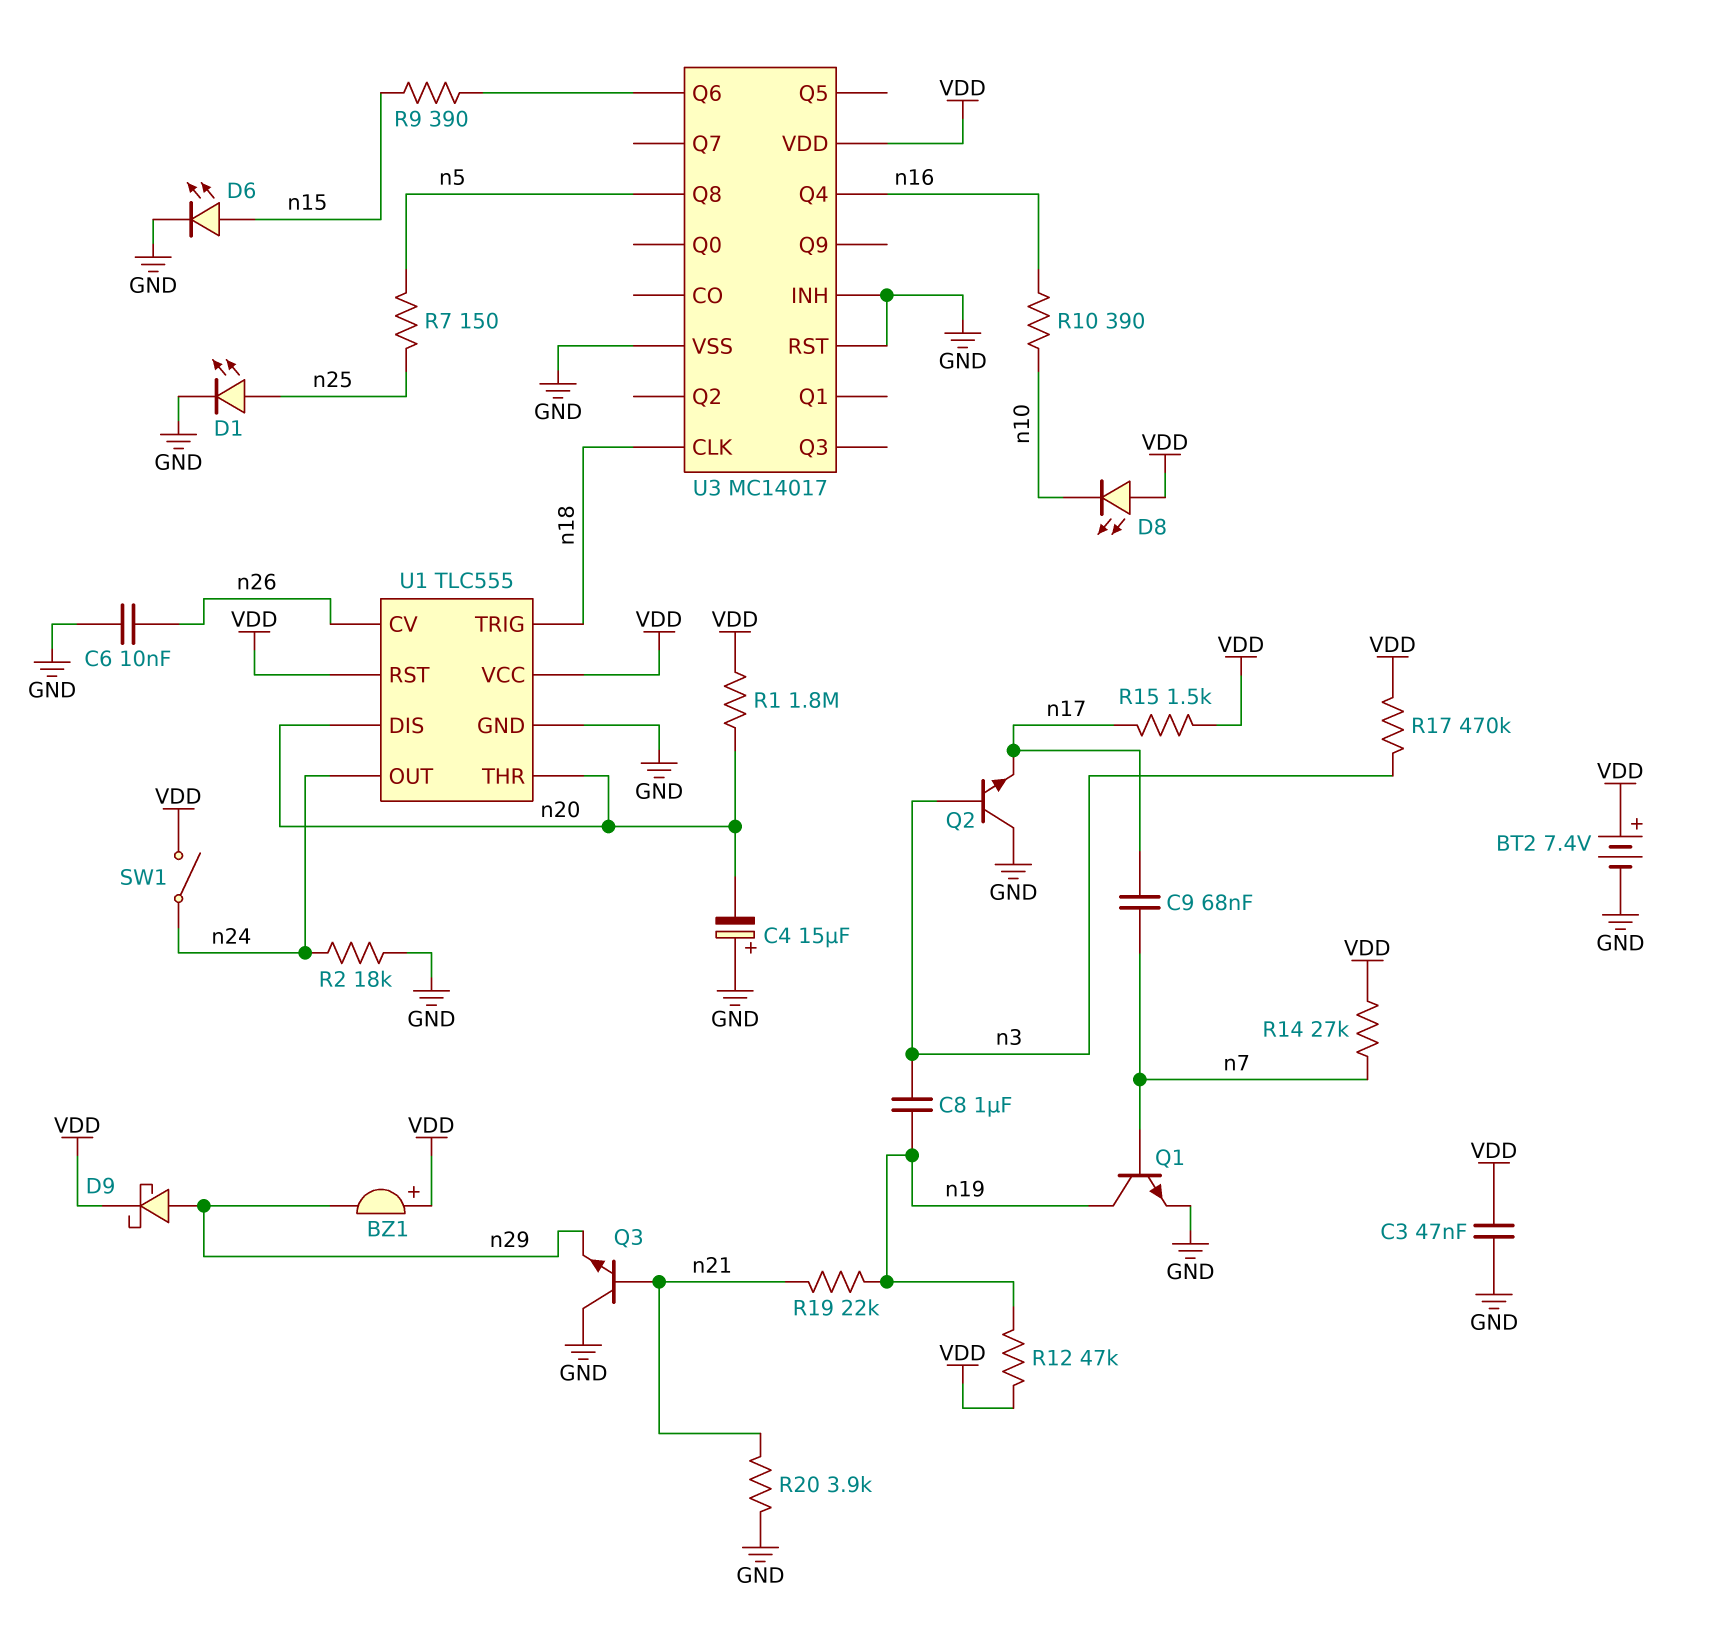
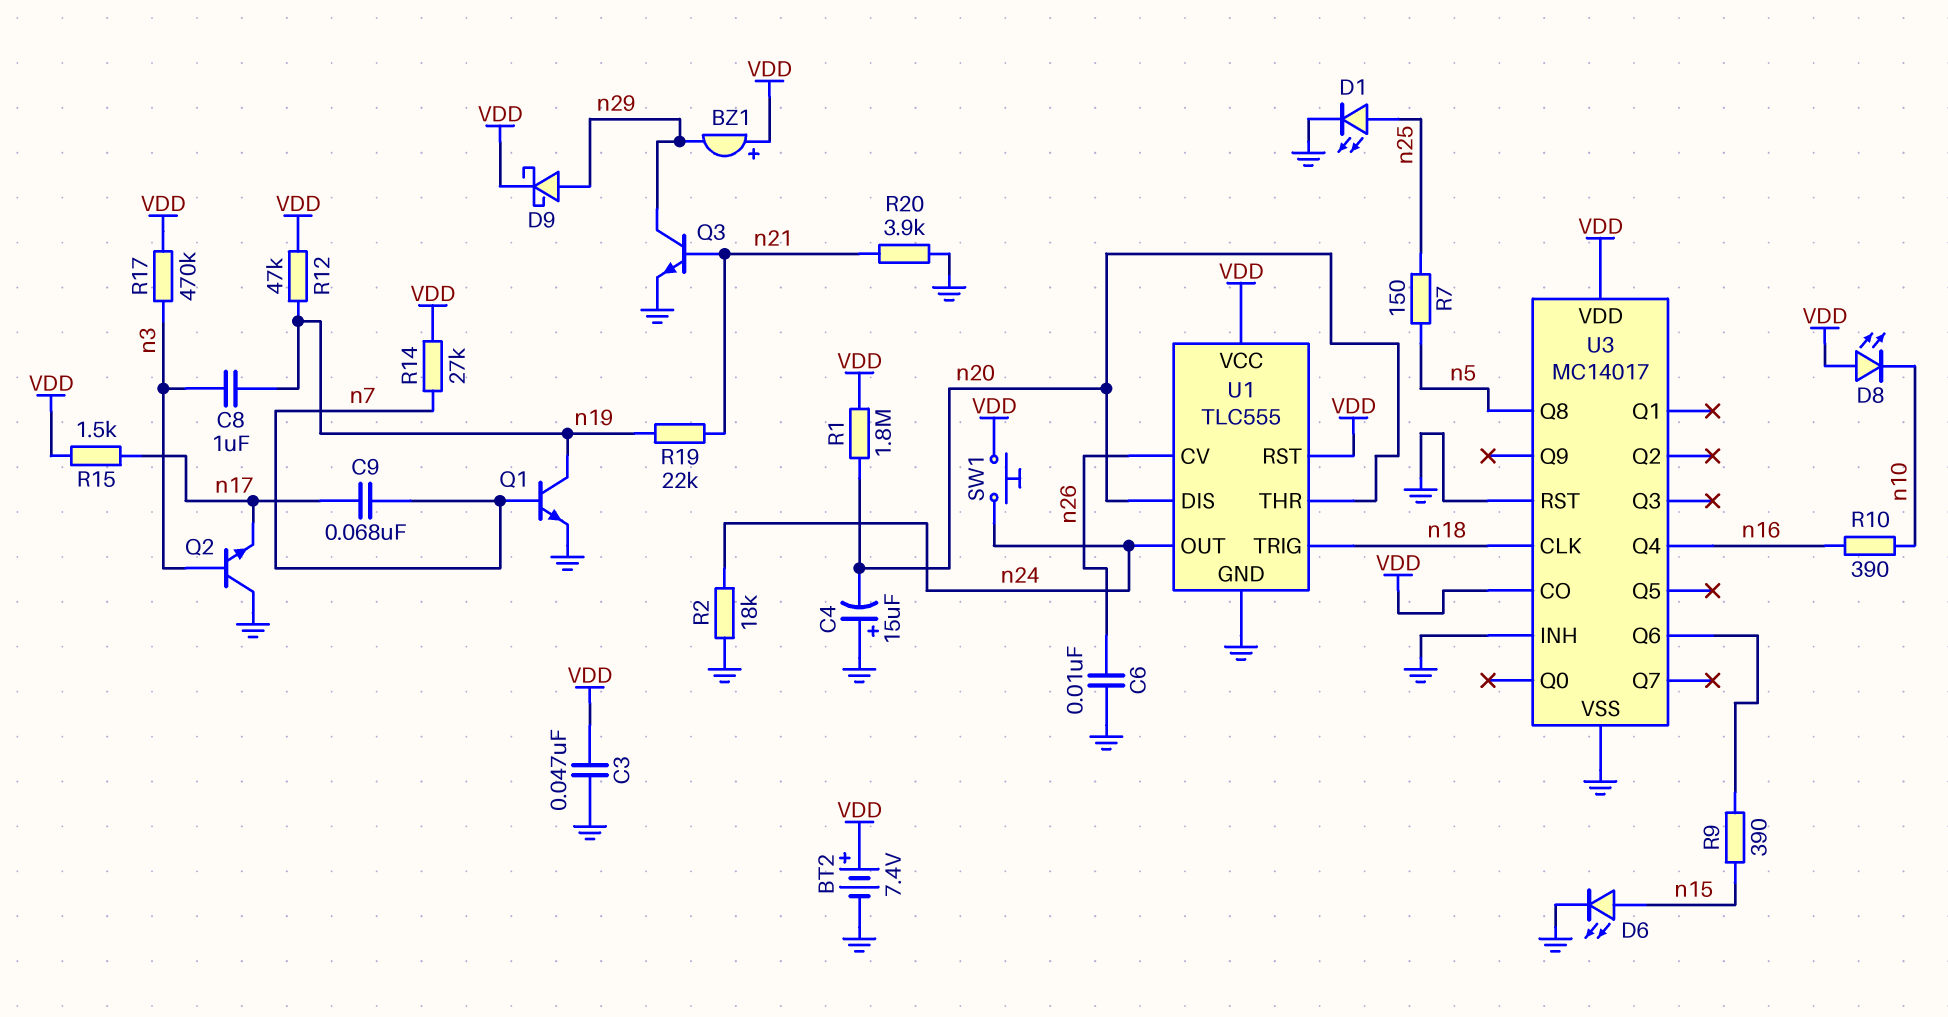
Q3: NPN (B n21, C GND, E n29) -> NPN (B n21, C n29, E GND)
SW1: switch (VDD, n24) -> button (VDD, n24)
U3 pin CO: none -> VDD

